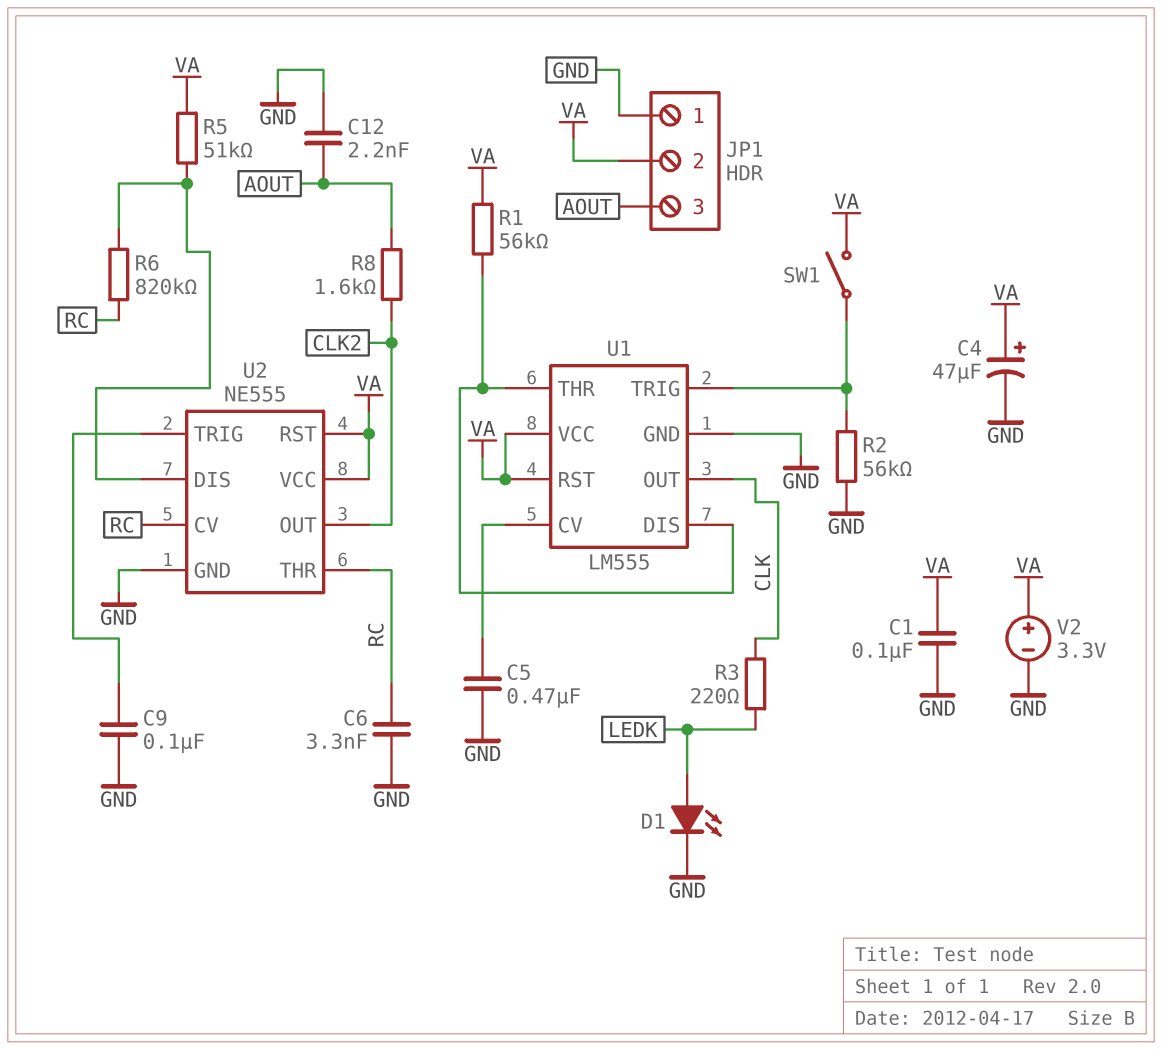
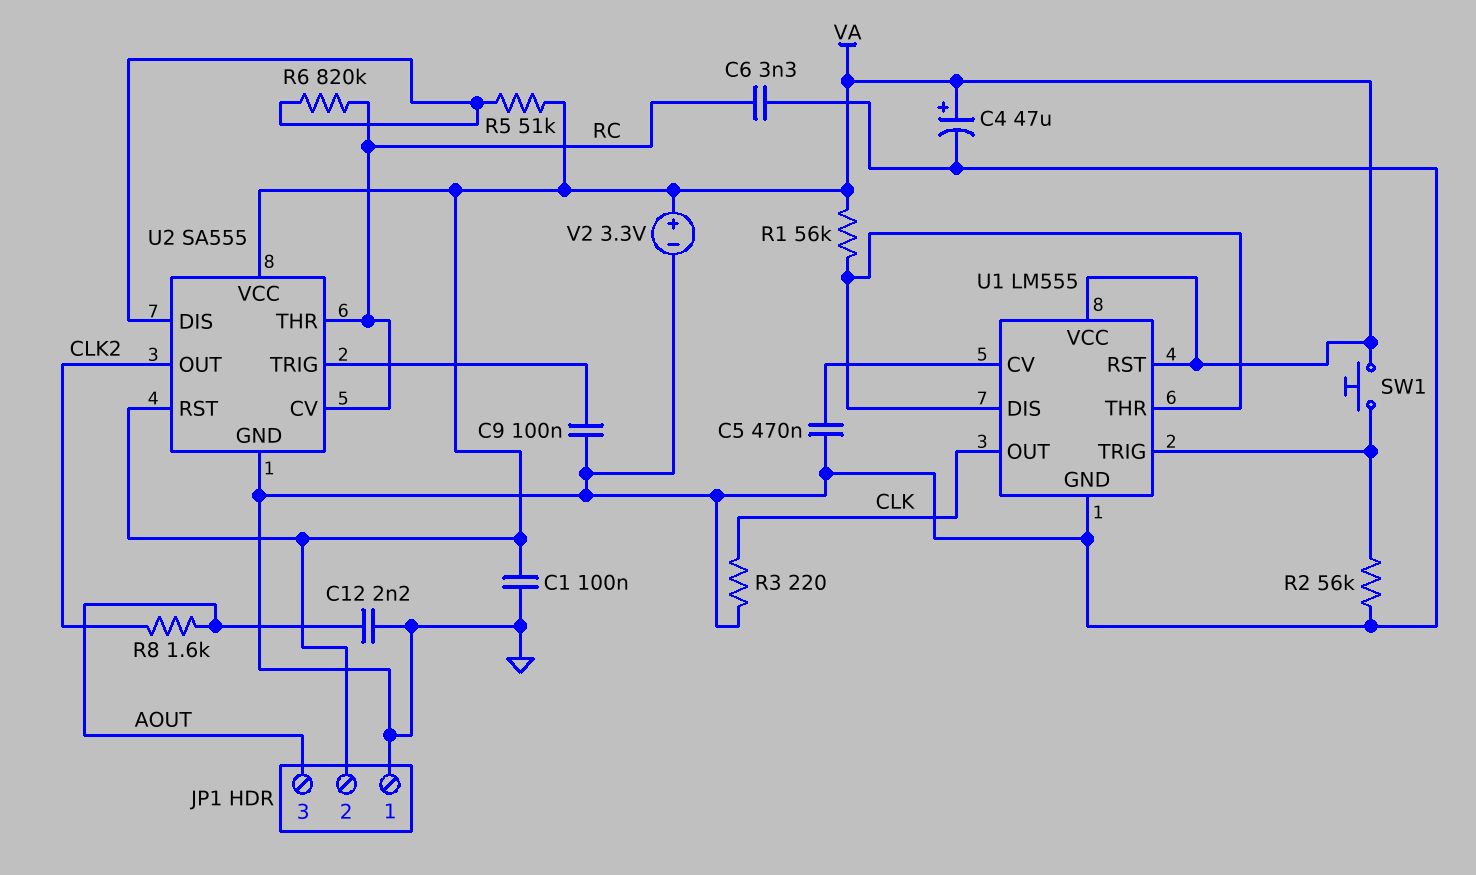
D1: LED (A LEDK, K GND) -> none
R3: 220 (CLK, LEDK) -> 220 (CLK, GND)
SW1: switch (U1/TRIG, VA) -> button (U1/TRIG, VA)
U2: NE555 -> SA555

